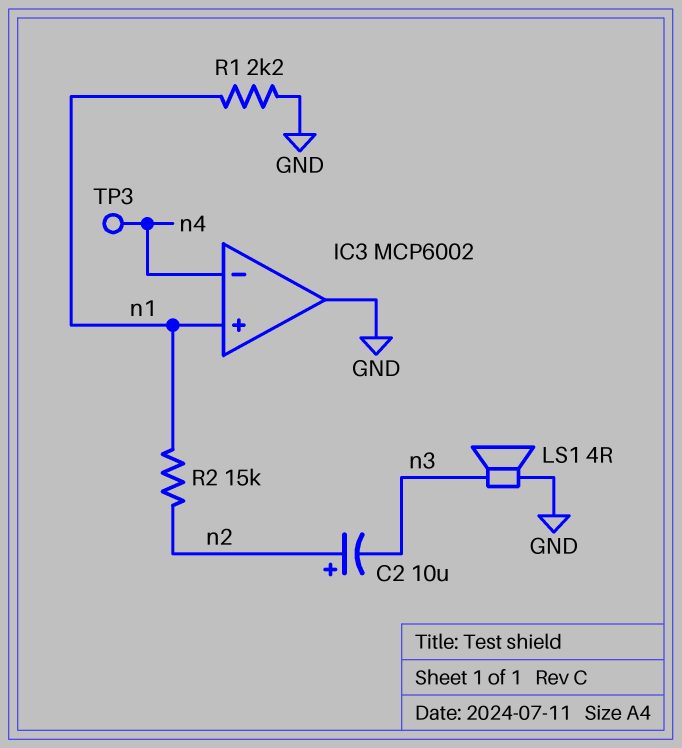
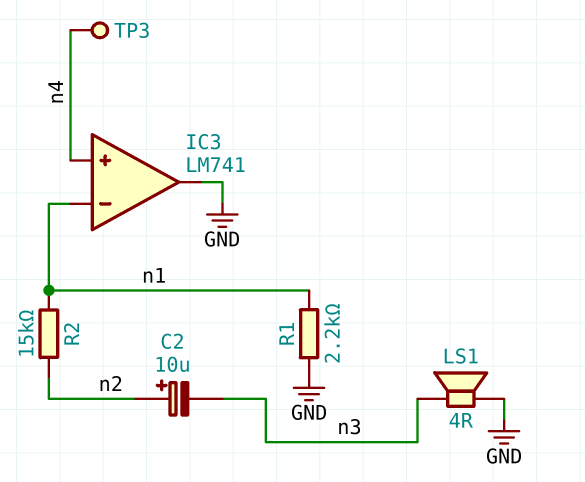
IC3: MCP6002 -> LM741
IC3 pin in+: n1 -> n4
IC3 pin in-: n4 -> n1

